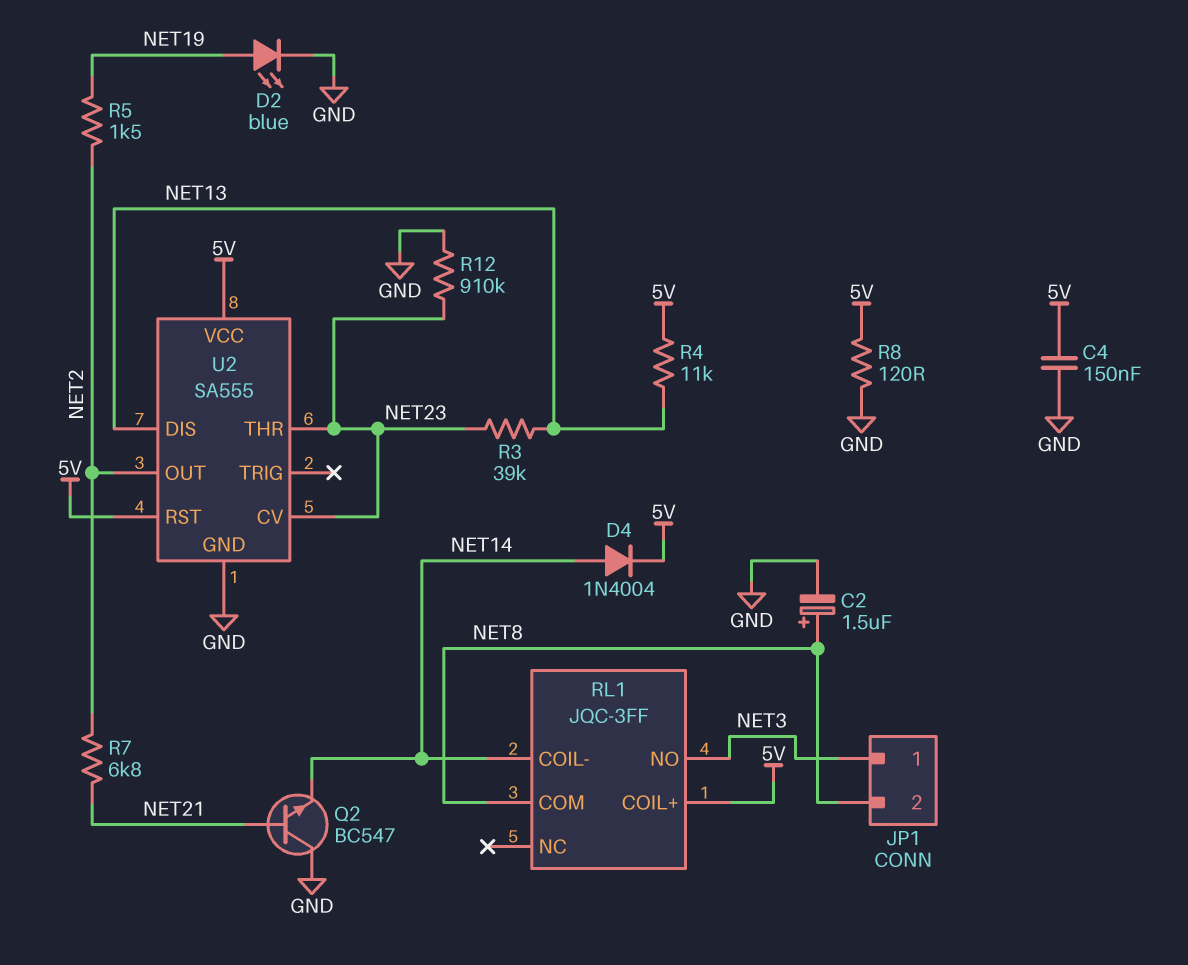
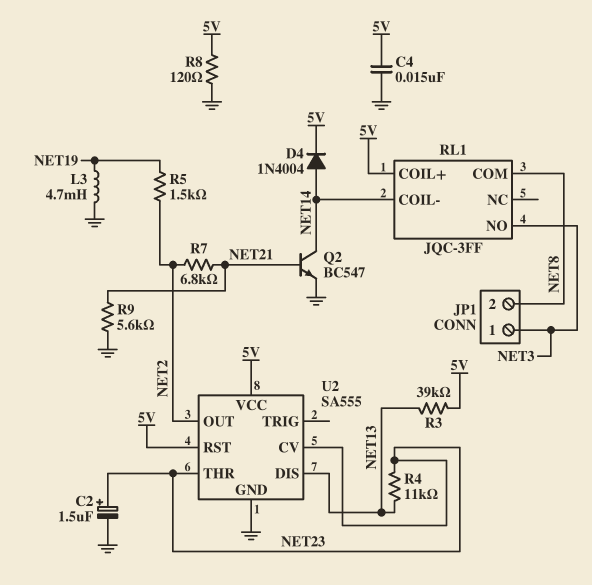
C2: 1.5uF (plus NET8, minus GND) -> 1.5uF (plus NET23, minus GND)
C4: 150nF (5V, GND) -> 15nF (5V, GND)
D2: LED blue (A NET19, K GND) -> none
L3: none -> 4.7mH (GND, NET19)
Q2: NPN BC547 (B NET21, C GND, E NET14) -> NPN BC547 (B NET21, C NET14, E GND)
R3: 39k (NET13, NET23) -> 39k (5V, NET13)
R4: 11k (5V, NET13) -> 11k (NET13, NET23)
R9: none -> 5.6k (GND, NET21)
R12: 910k (GND, NET23) -> none

